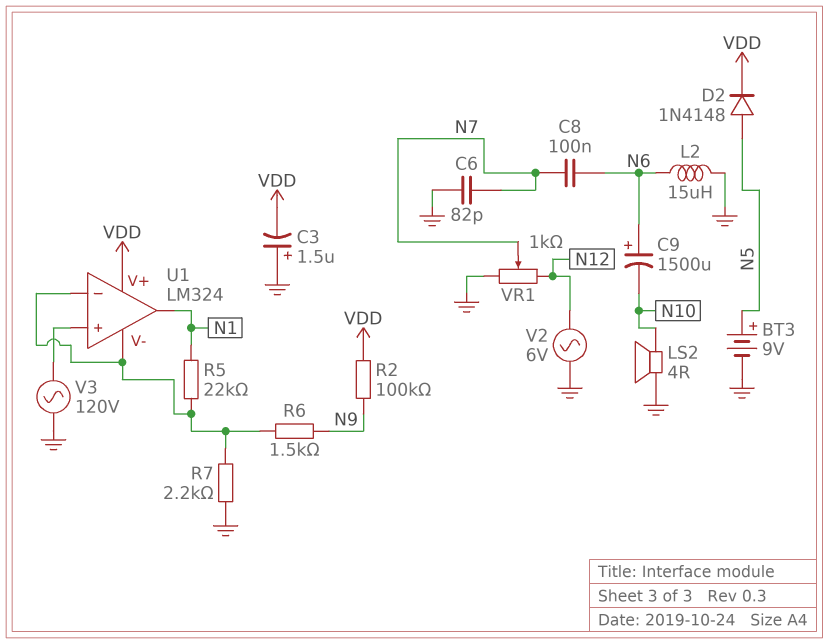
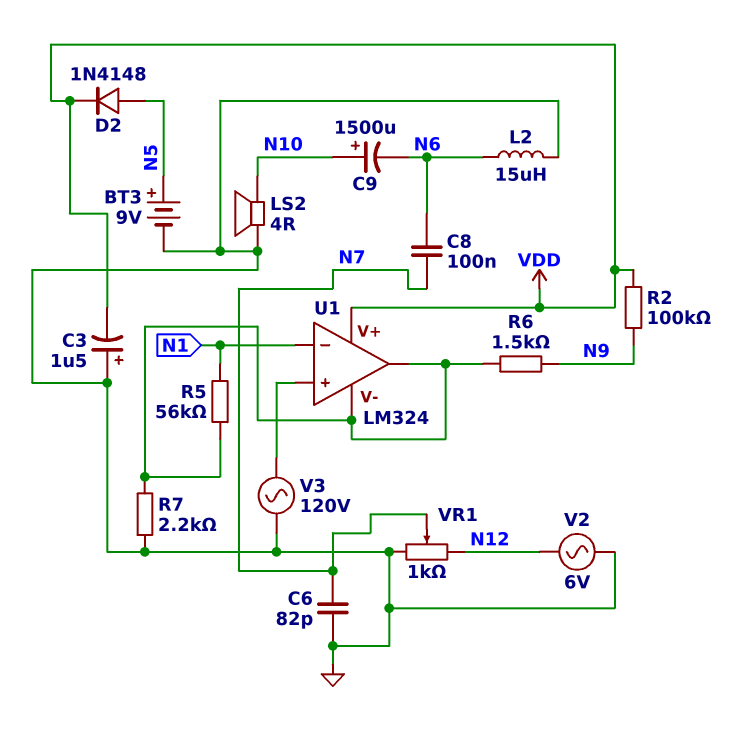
C9: 1500uF (plus N6, minus N10) -> 1500uF (plus N10, minus N6)
R5: 22k (N1, U1/V-) -> 56k (N1, U1/V-)
U1 pin in-: U1/V- -> N1
U1 pin out: N1 -> U1/V-

